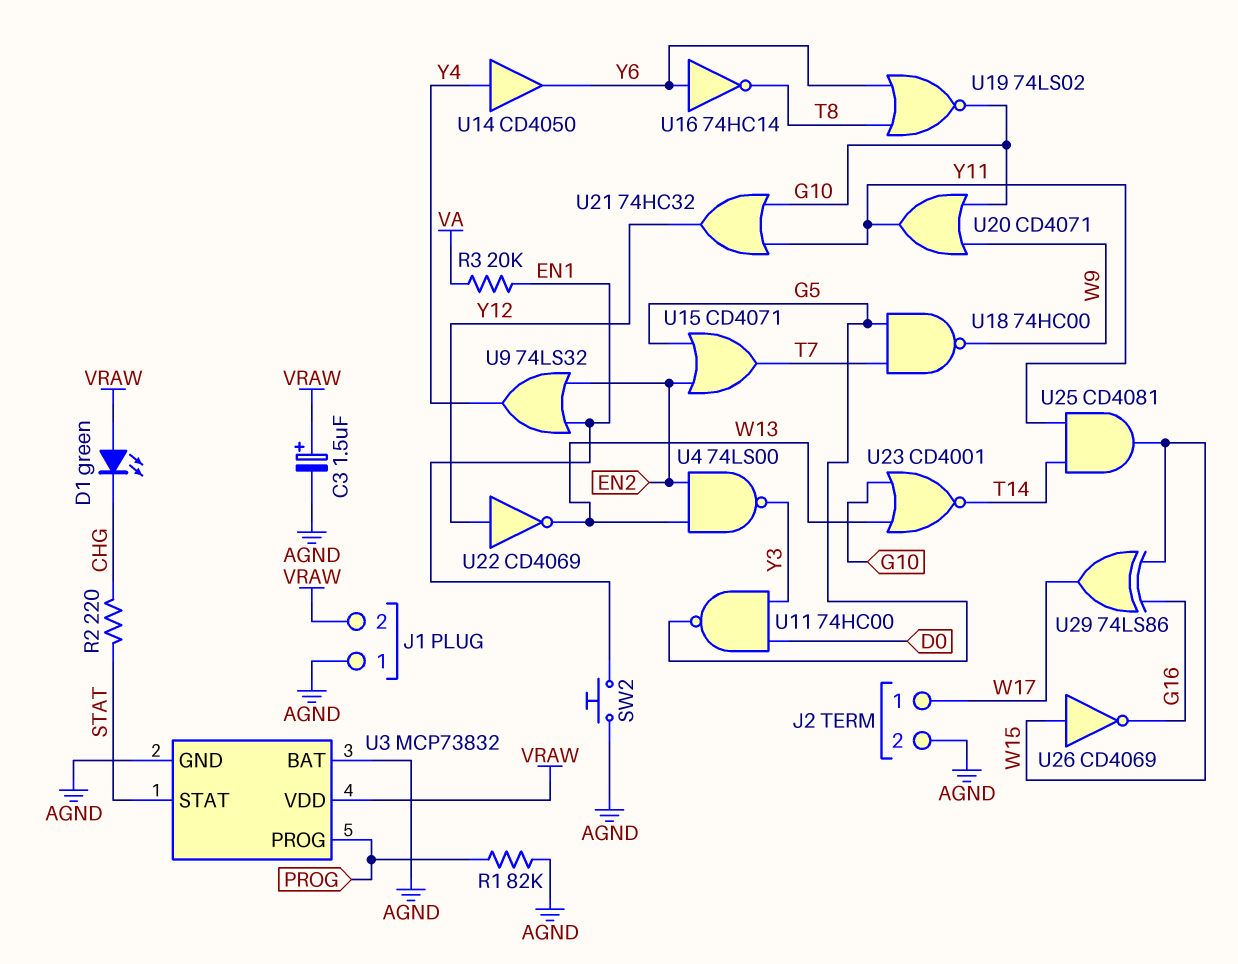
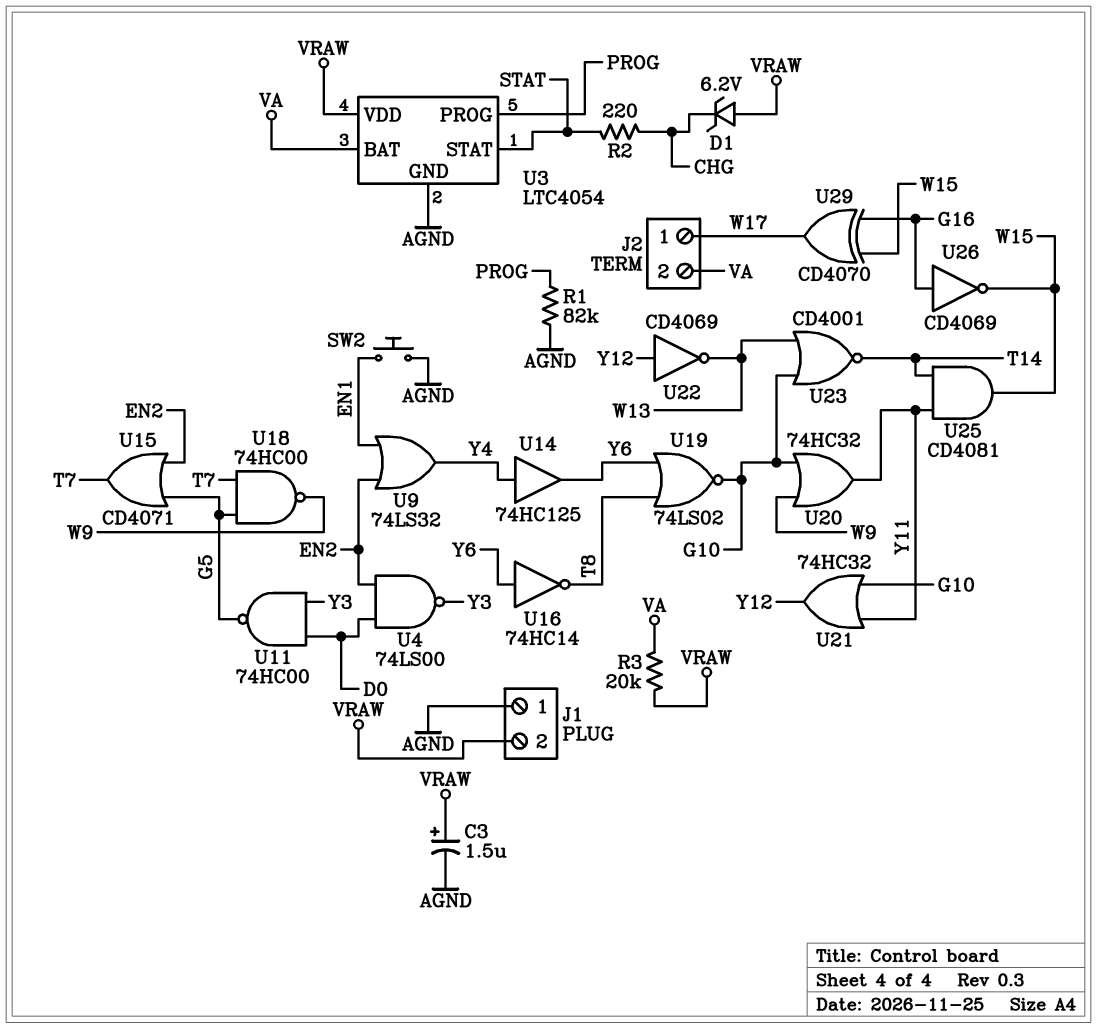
D1: LED green (A VRAW, K CHG) -> zener 6.2V (A VRAW, K CHG)
J2 pin 2: AGND -> VA
R3: 20k (EN1, VA) -> 20k (VA, VRAW)
U3: MCP73832 -> LTC4054
U3 pin BAT: AGND -> VA
U4: NAND 74LS00 (in EN2, in W13, out Y3) -> NAND 74LS00 (in D0, in EN2, out Y3)
U14: buffer CD4050 (in Y4, out Y6) -> buffer 74HC125 (in Y4, out Y6)
U20: OR CD4071 (in G10, in W9, out Y11) -> OR 74HC32 (in G10, in W9, out Y11)
U26: NOT CD4069 (in W15, out G16) -> NOT CD4069 (in G16, out W15)
U29: XOR 74LS86 (in G16, in W15, out W17) -> XOR CD4070 (in G16, in W15, out W17)

